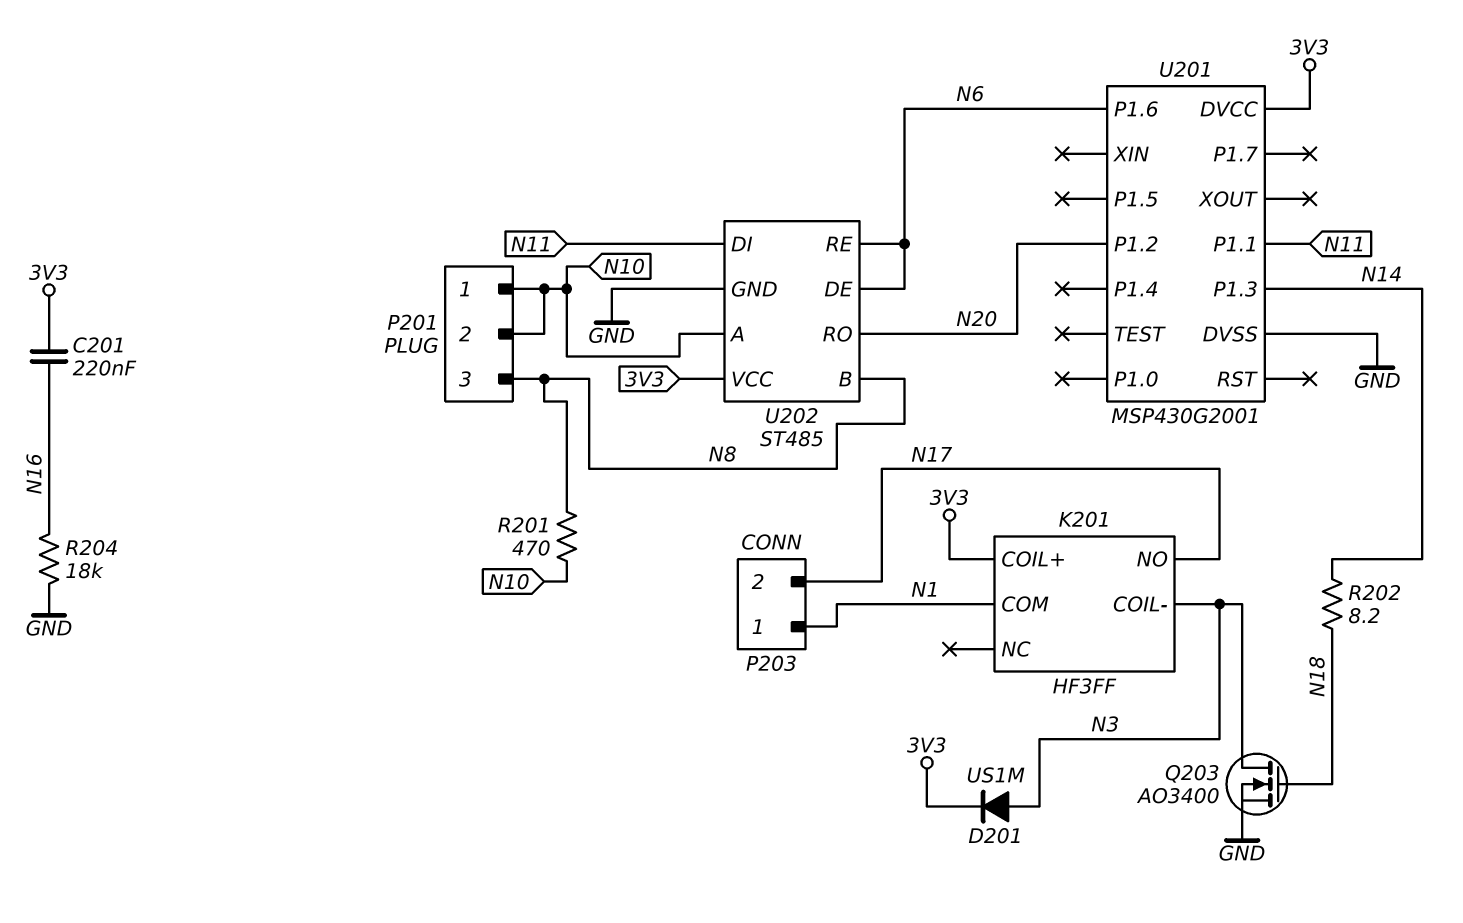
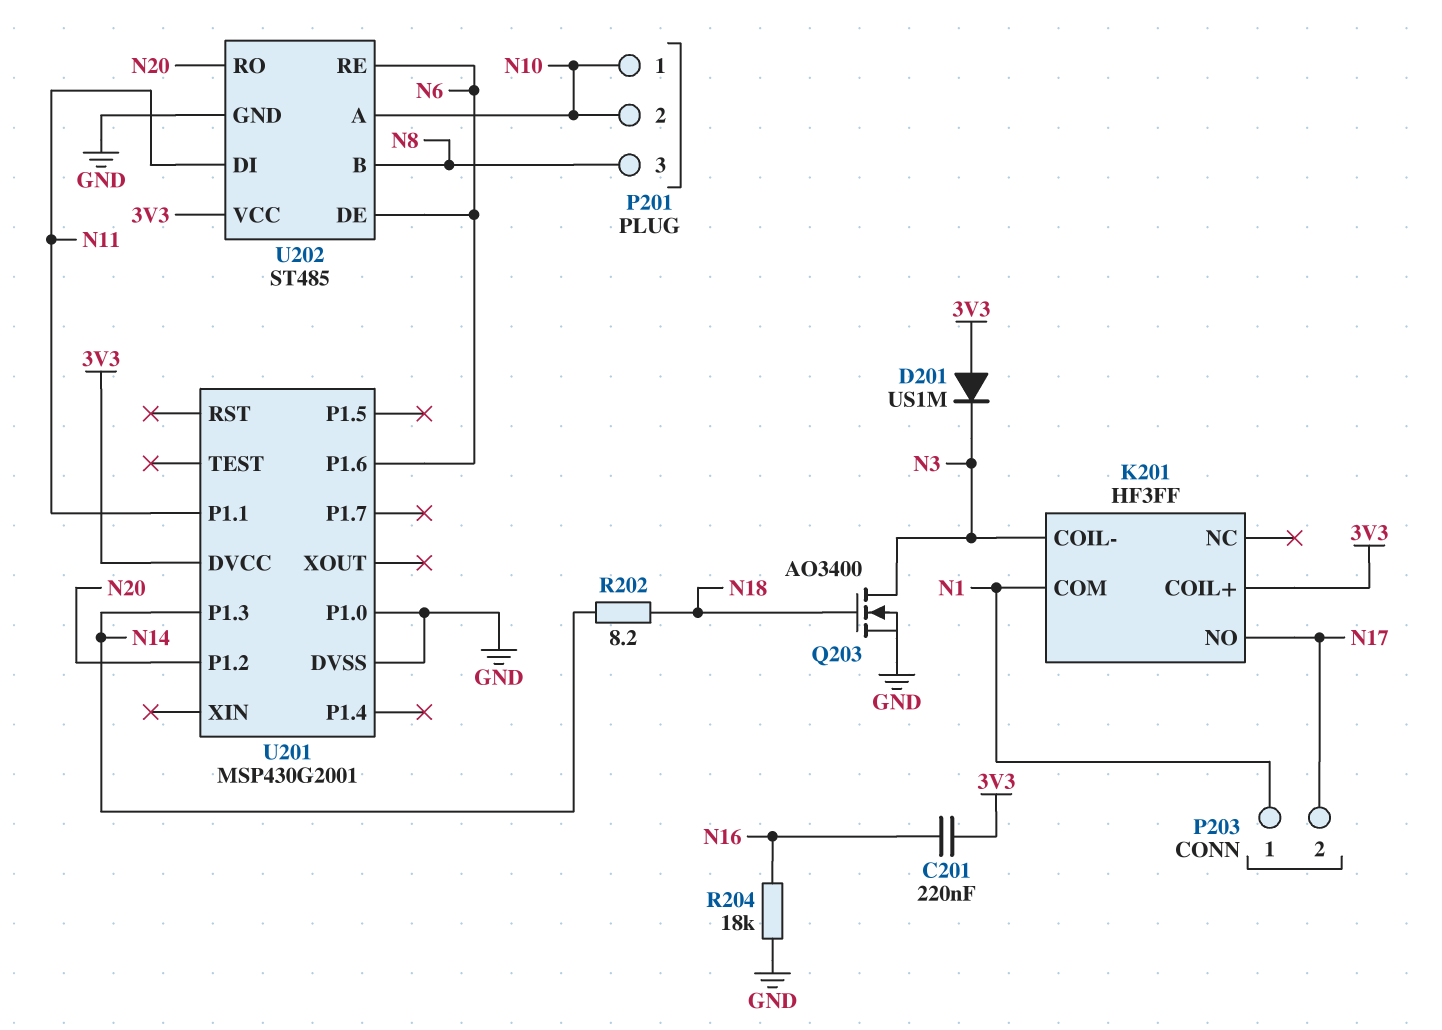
D201: diode US1M (A N3, K 3V3) -> diode US1M (A 3V3, K N3)
R201: 470 (N8, N10) -> none
U201 pin P1.0: none -> GND

